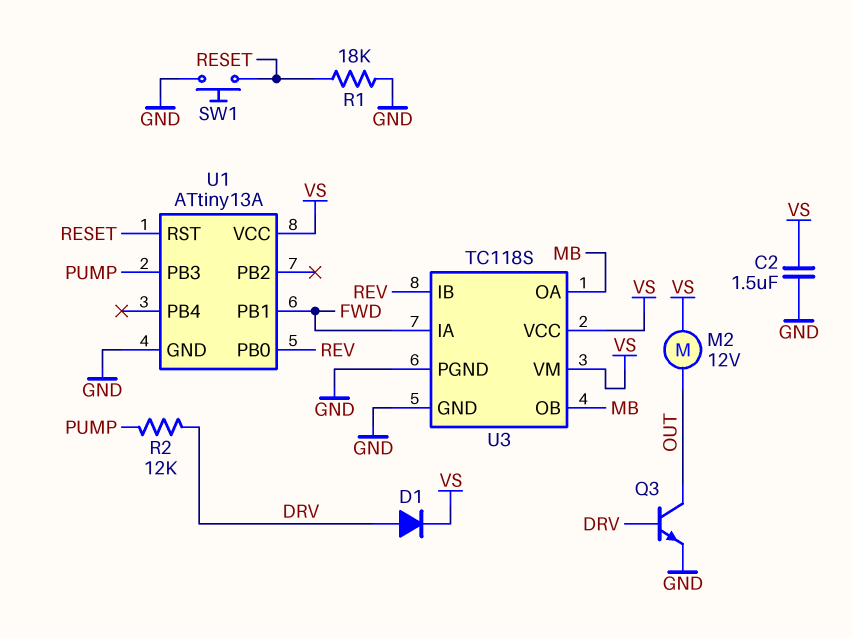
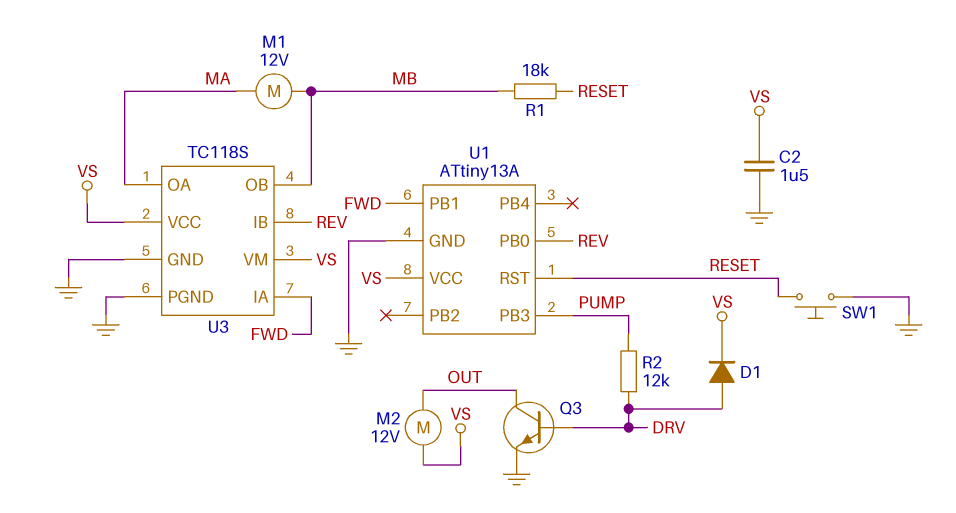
M1: none -> motor 12V (MA, MB)
R1: 18k (GND, RESET) -> 18k (MB, RESET)
U3 pin OA: MB -> MA

